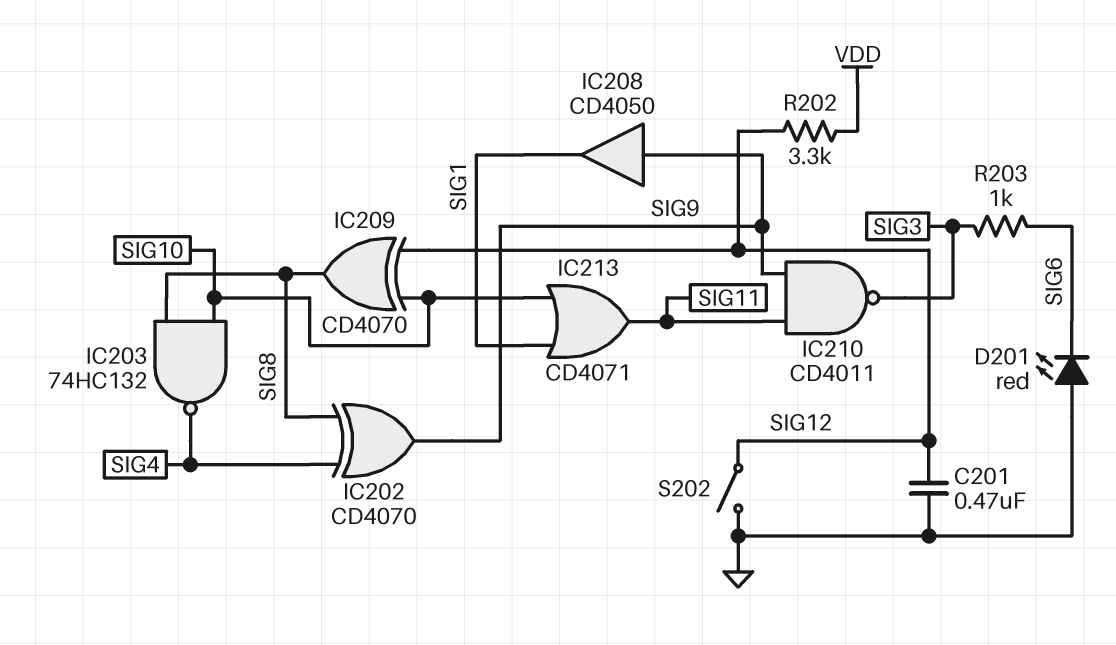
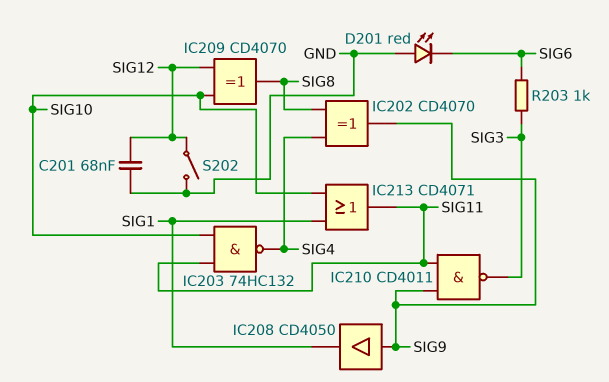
C201: 470nF (GND, SIG12) -> 68nF (GND, SIG12)
IC203: NAND 74HC132 (in SIG8, in SIG10, out SIG4) -> NAND 74HC132 (in SIG10, in SIG11, out SIG4)
R202: 3.3k (SIG12, VDD) -> none

